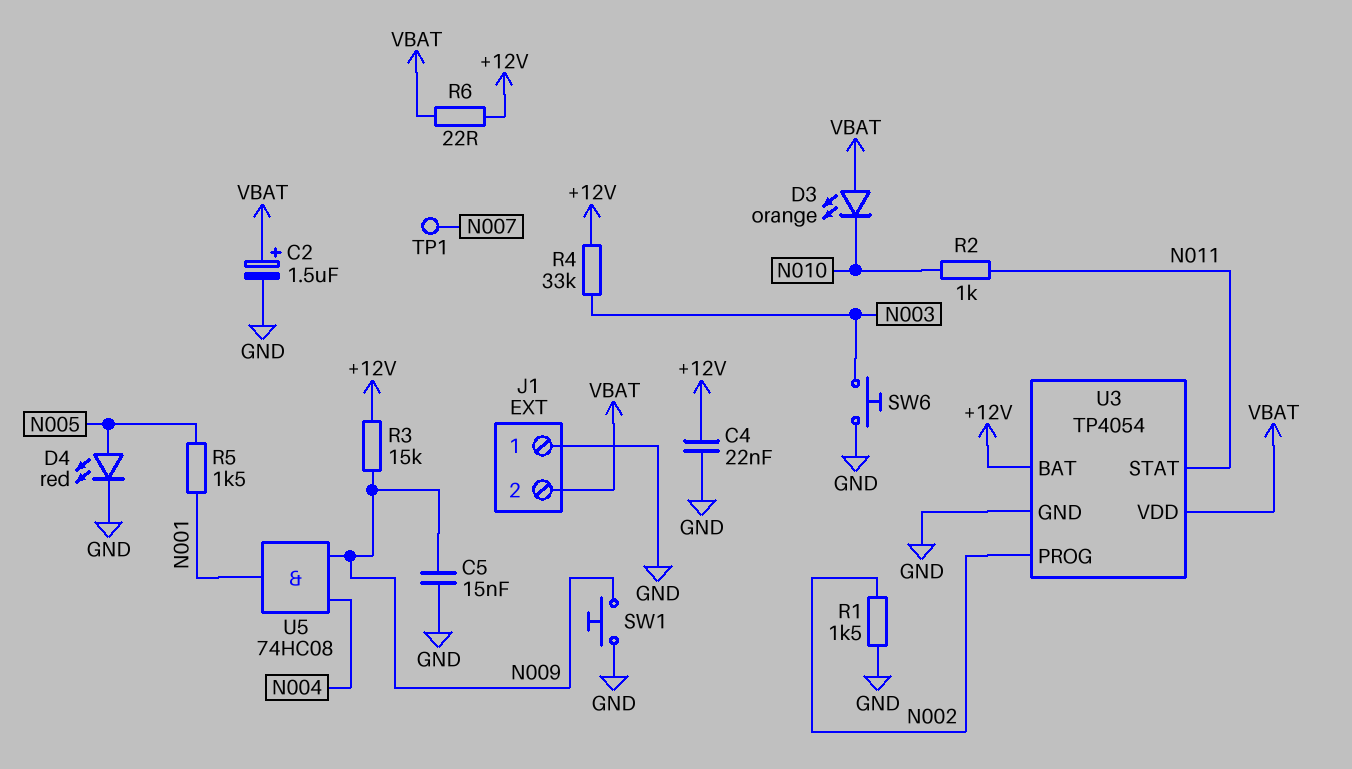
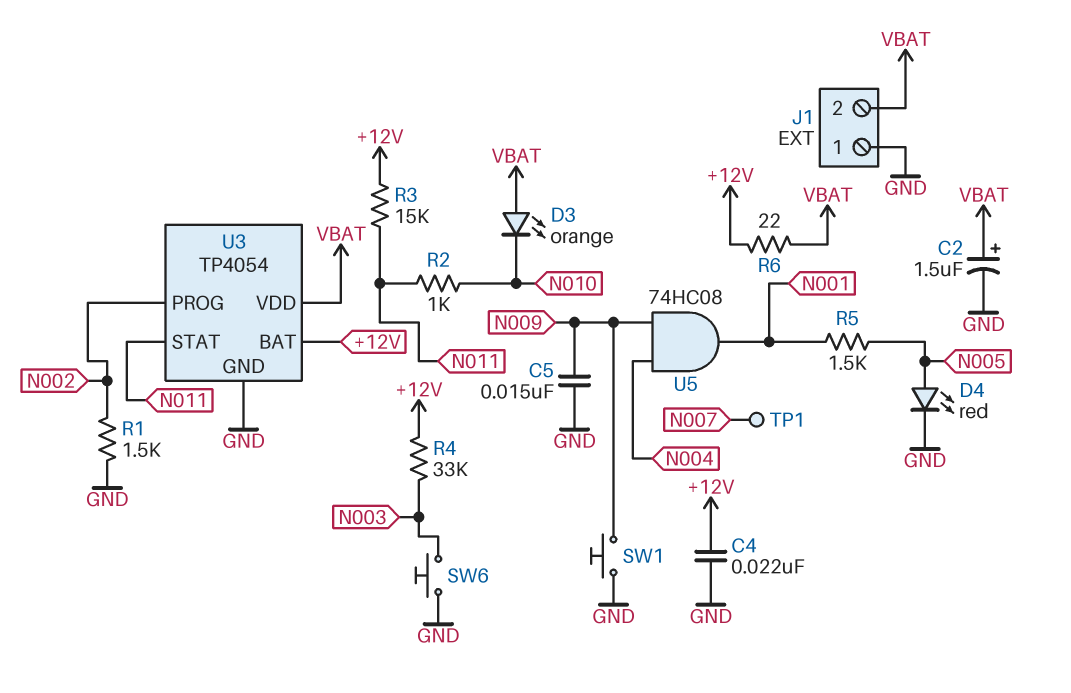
R3: 15k (+12V, N009) -> 15k (+12V, N011)

